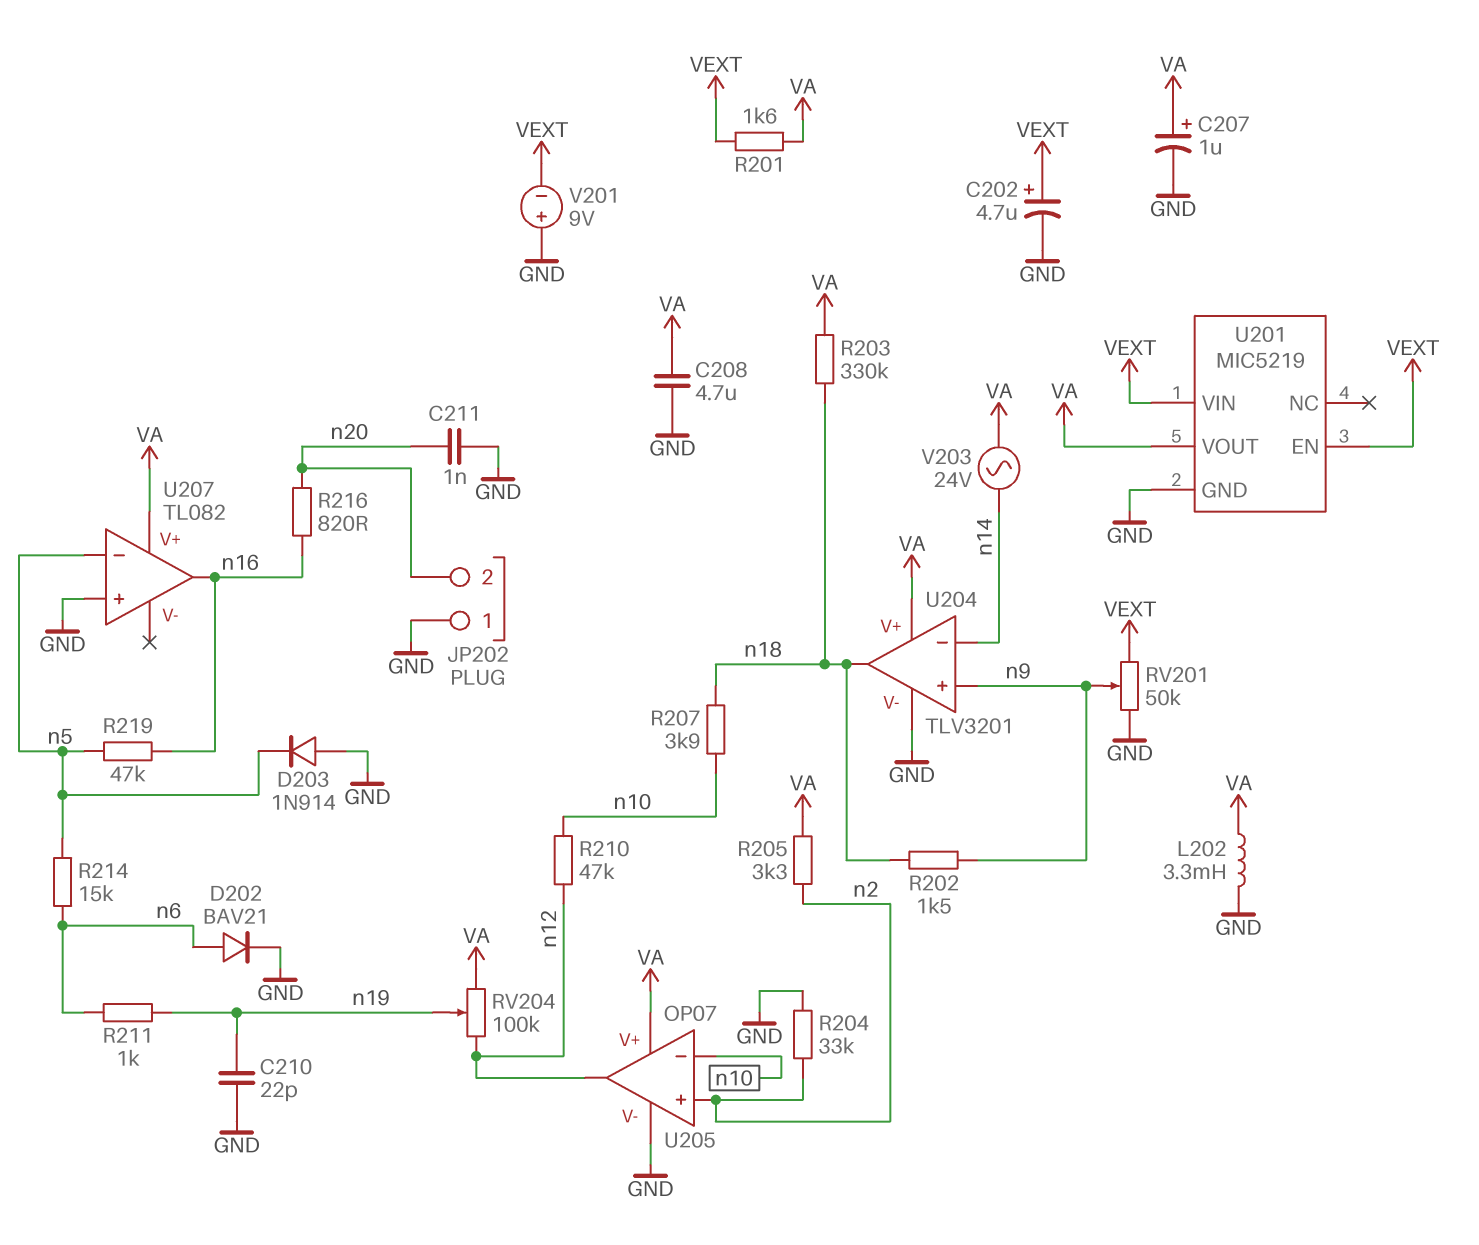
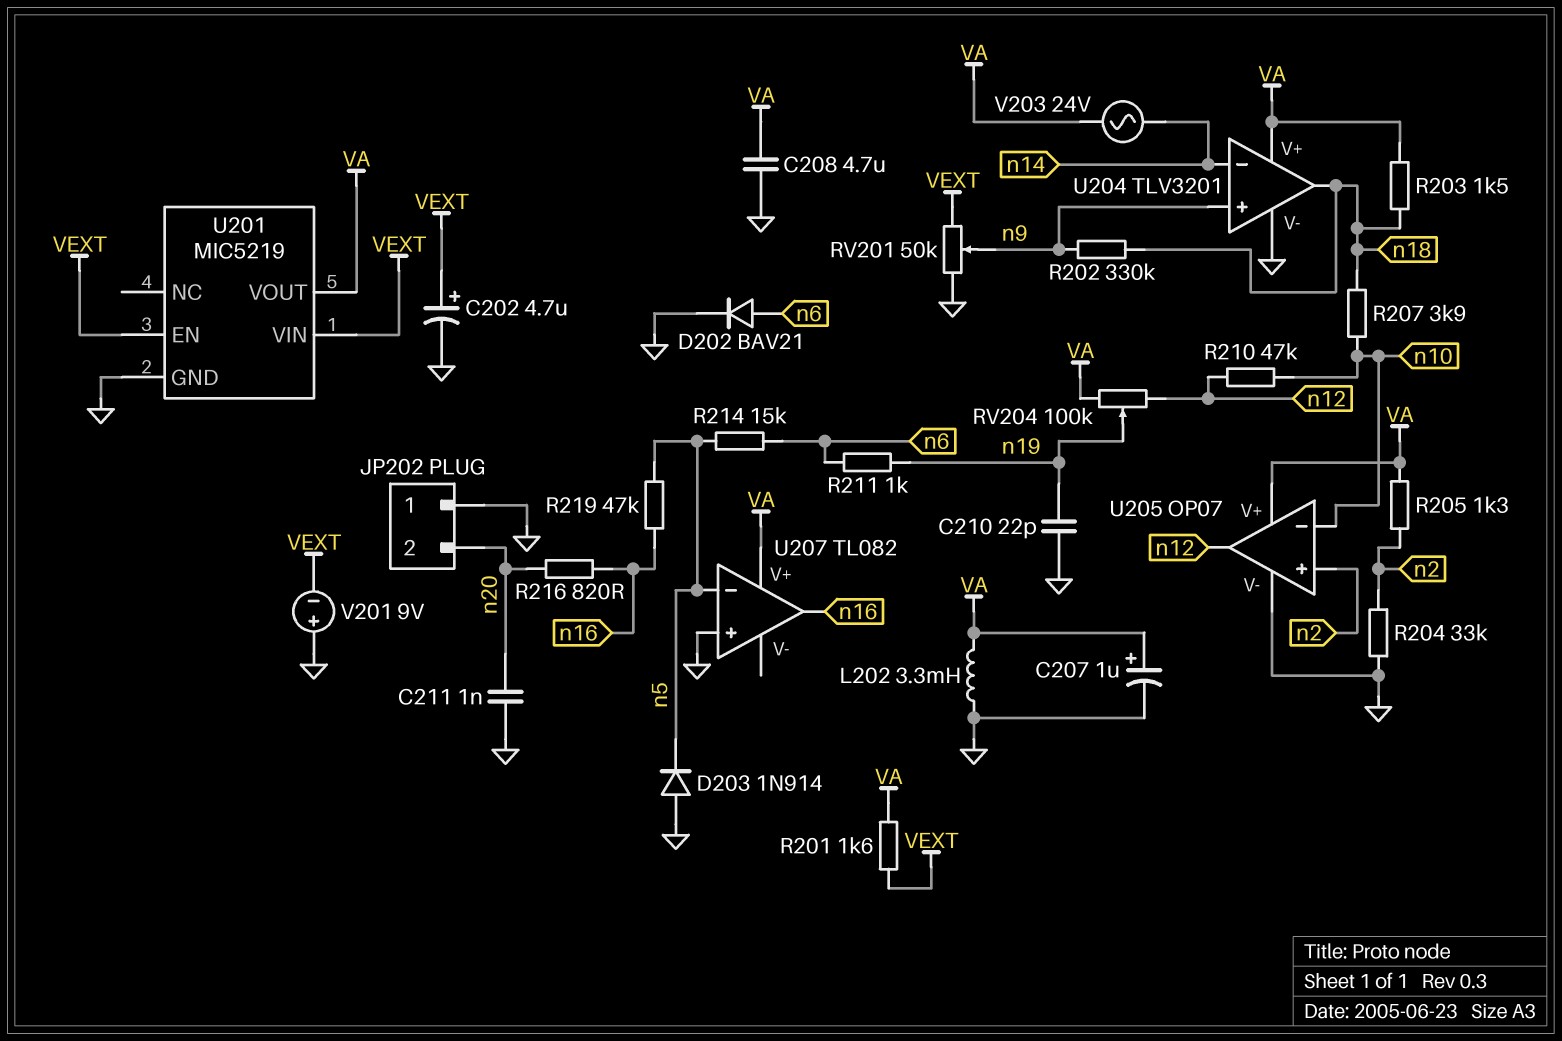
R202: 1.5k (n9, n18) -> 330k (n9, n18)
R203: 330k (VA, n18) -> 1.5k (VA, n18)
R205: 3.3k (VA, n2) -> 1.3k (VA, n2)

